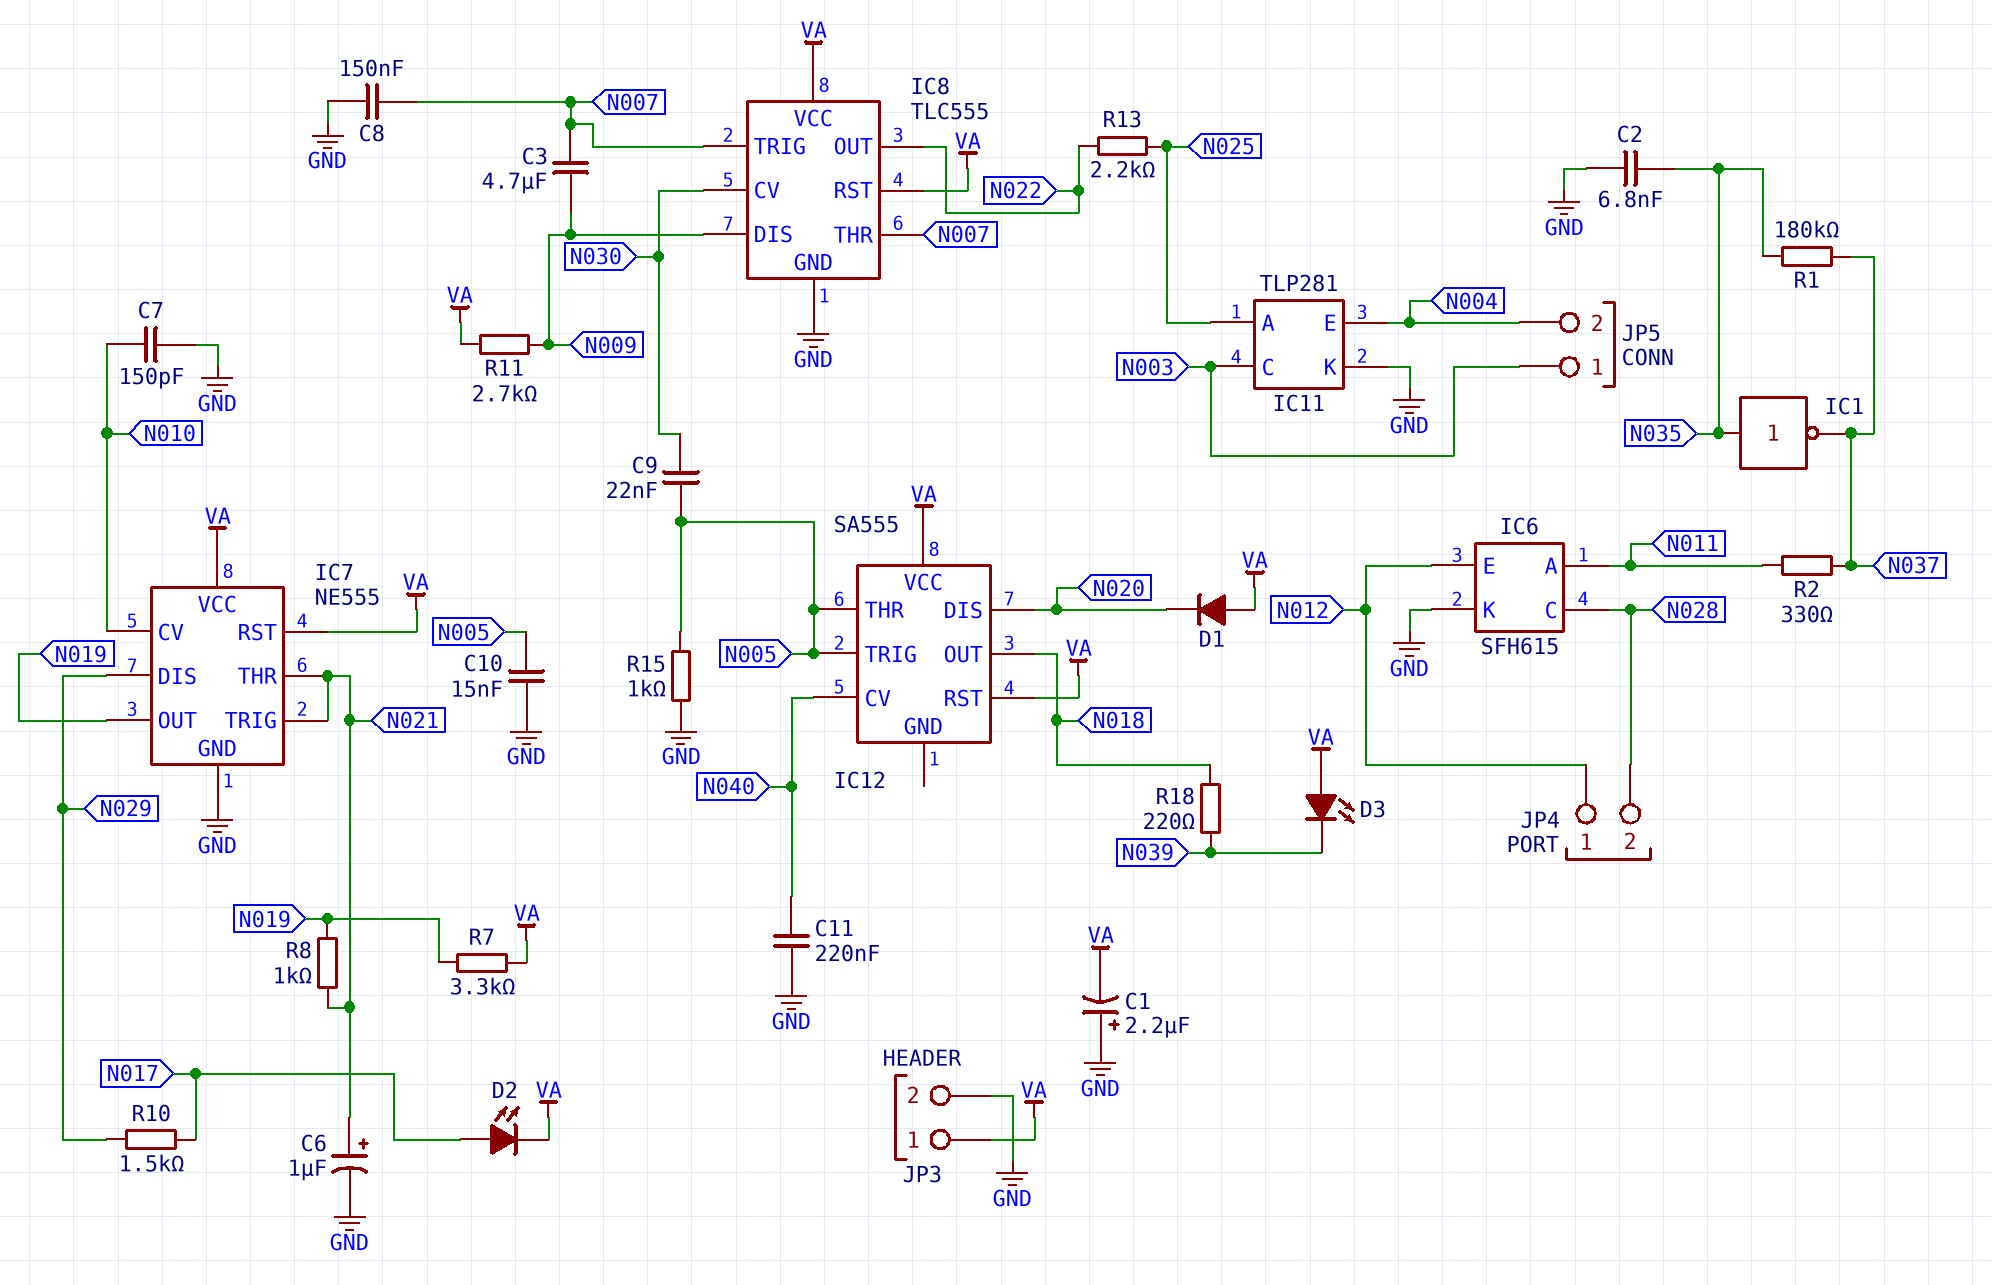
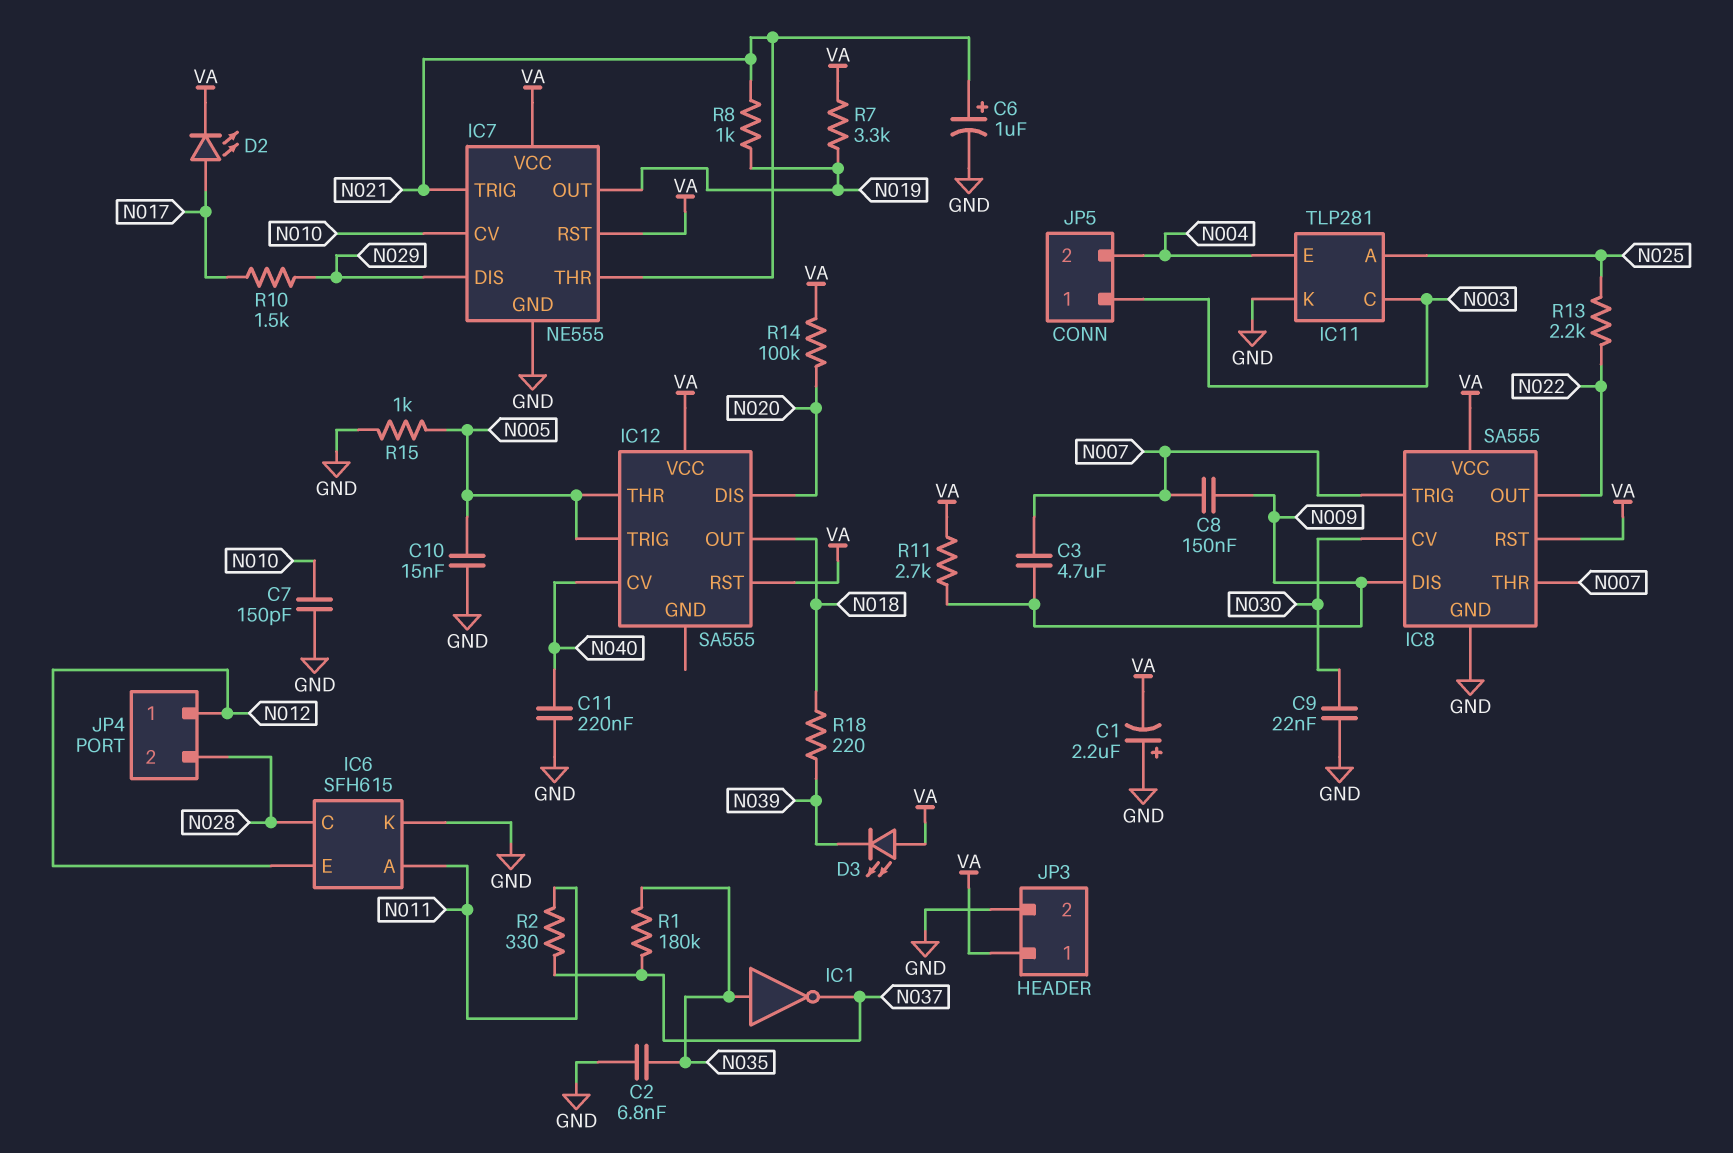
C8: 150nF (GND, N007) -> 150nF (N007, N009)
C9: 22nF (N005, N030) -> 22nF (GND, N030)
D1: diode (A VA, K N020) -> none
IC8: TLC555 -> SA555
R14: none -> 100k (N020, VA)

